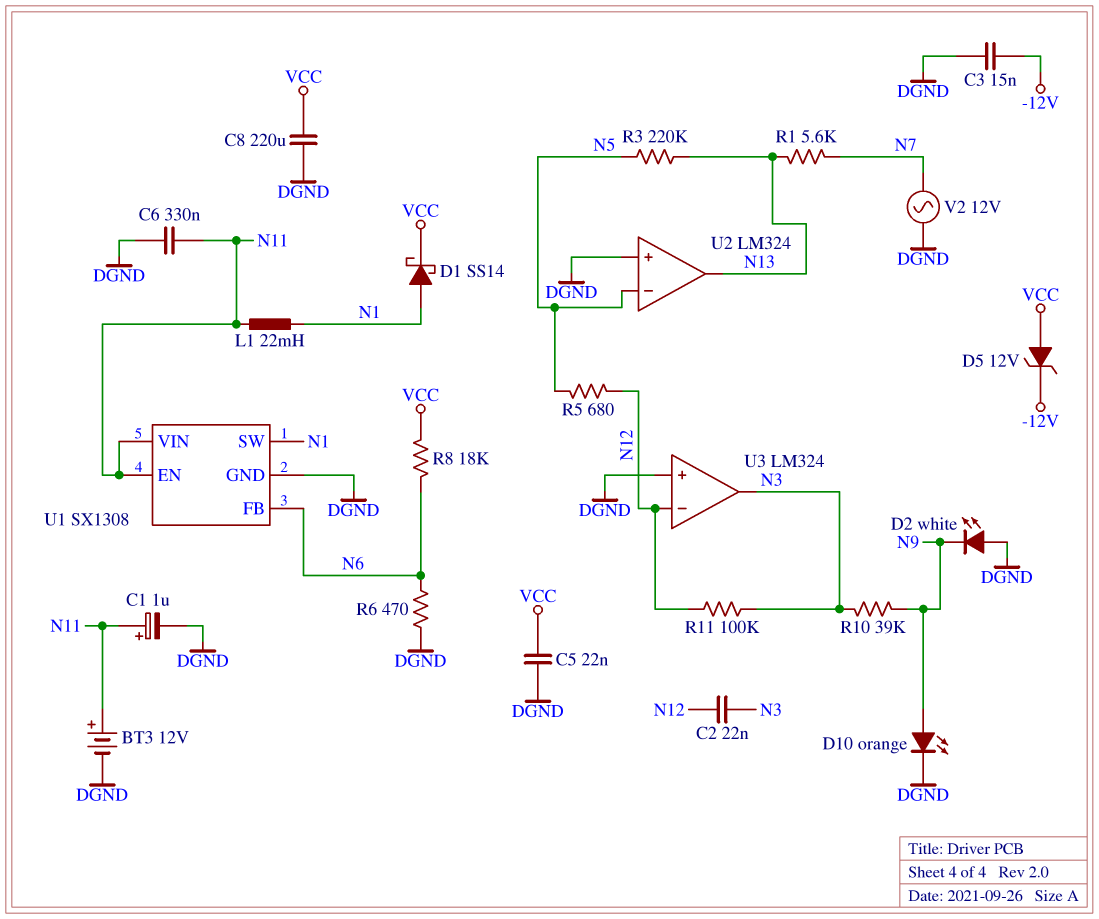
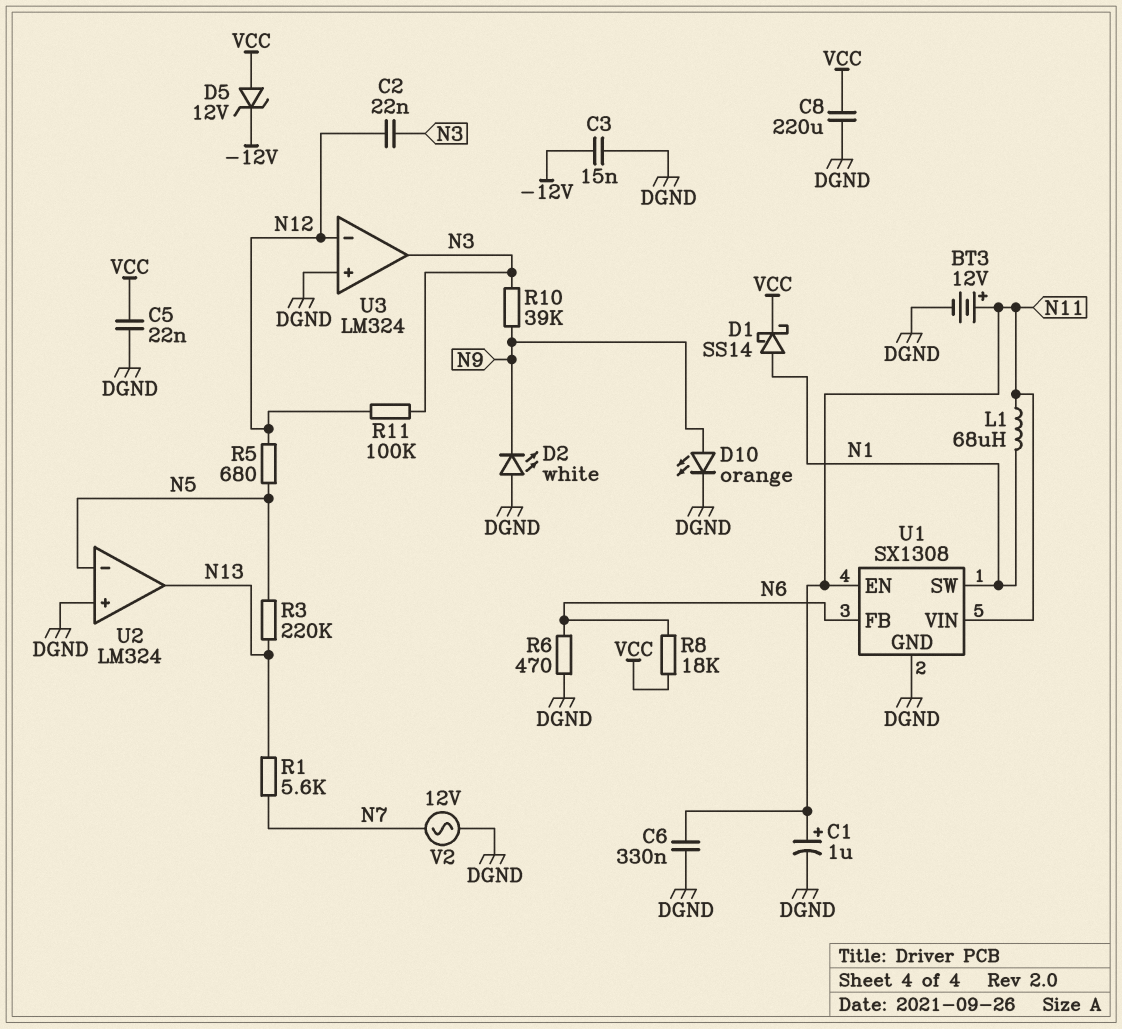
L1: 22mH (N1, N11) -> 68uH (N1, N11)

